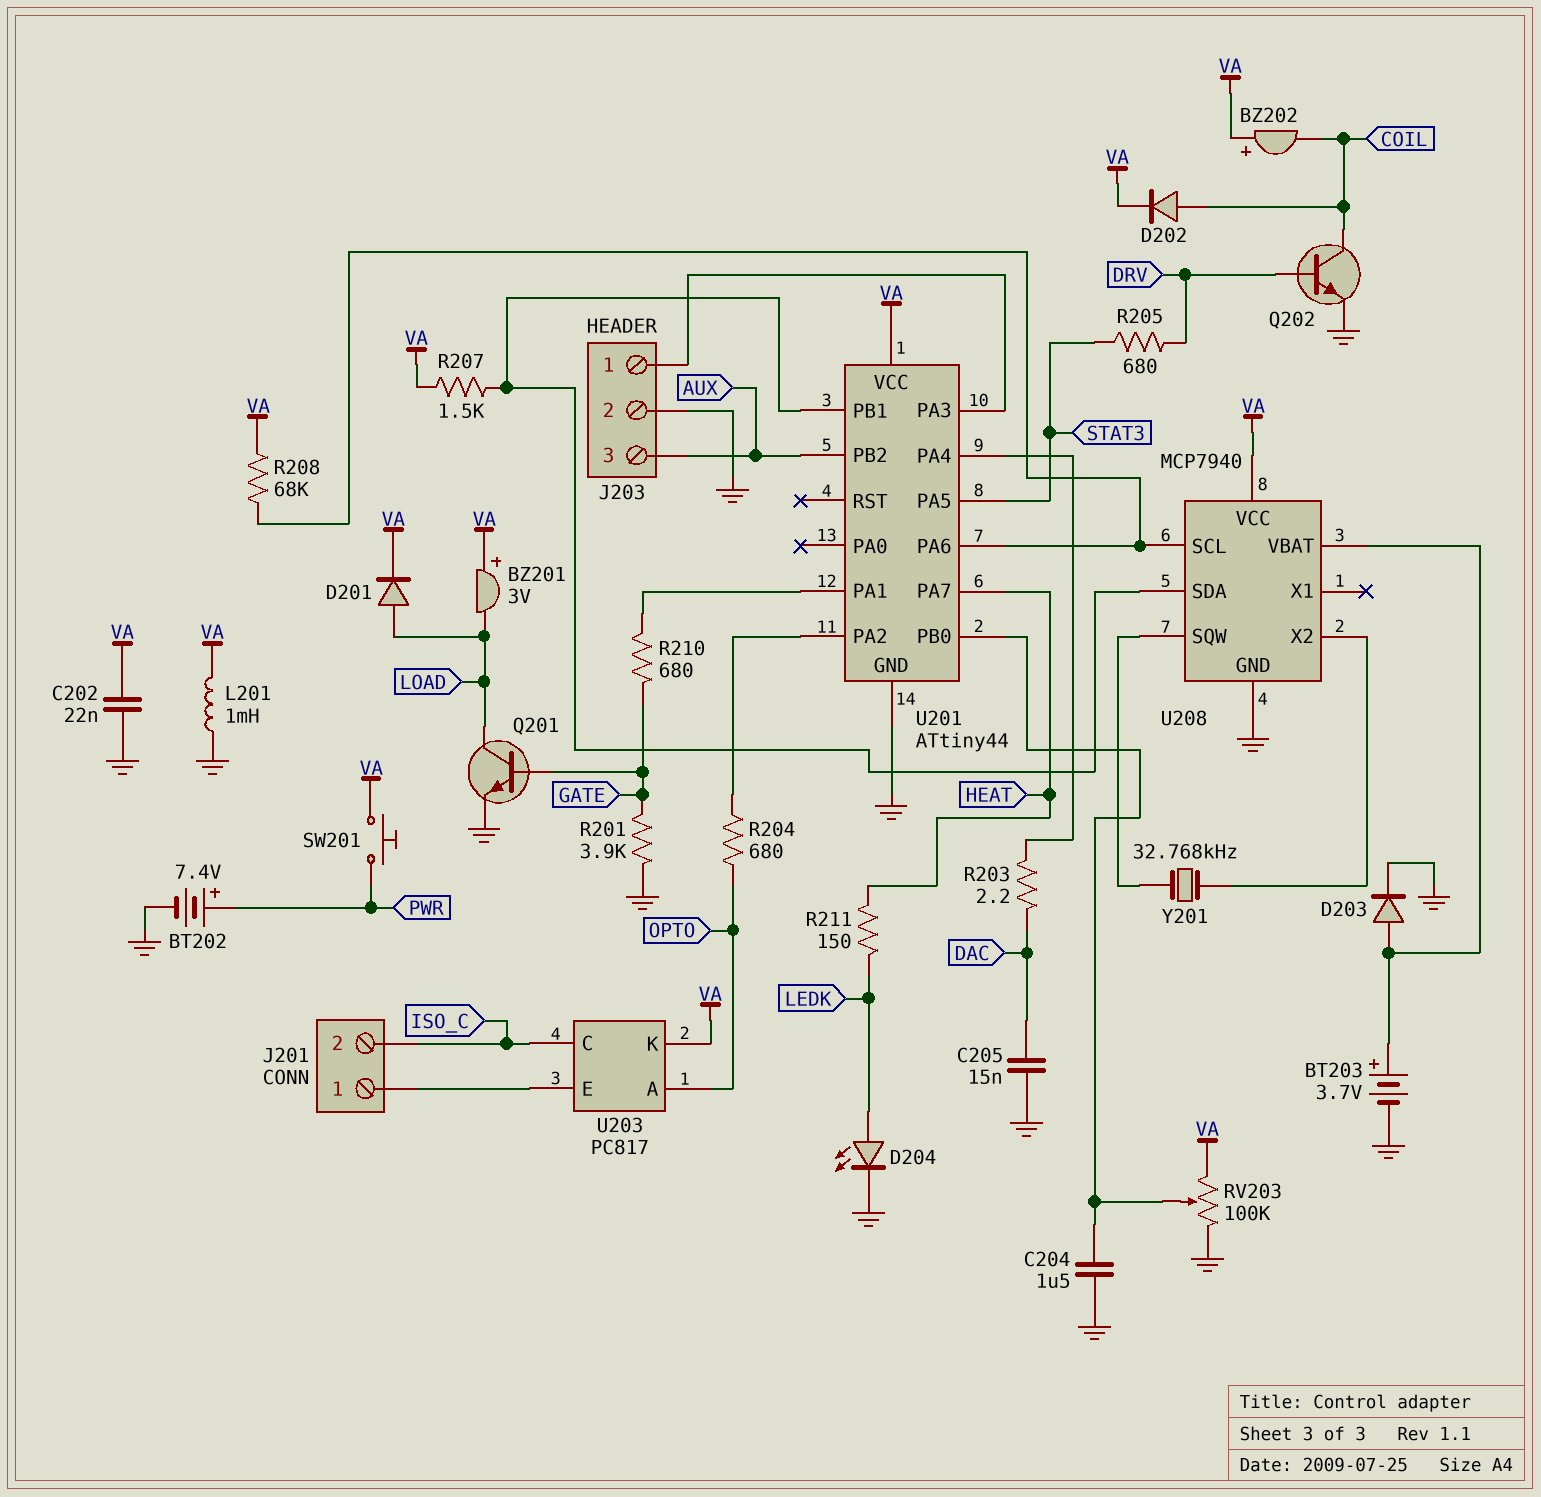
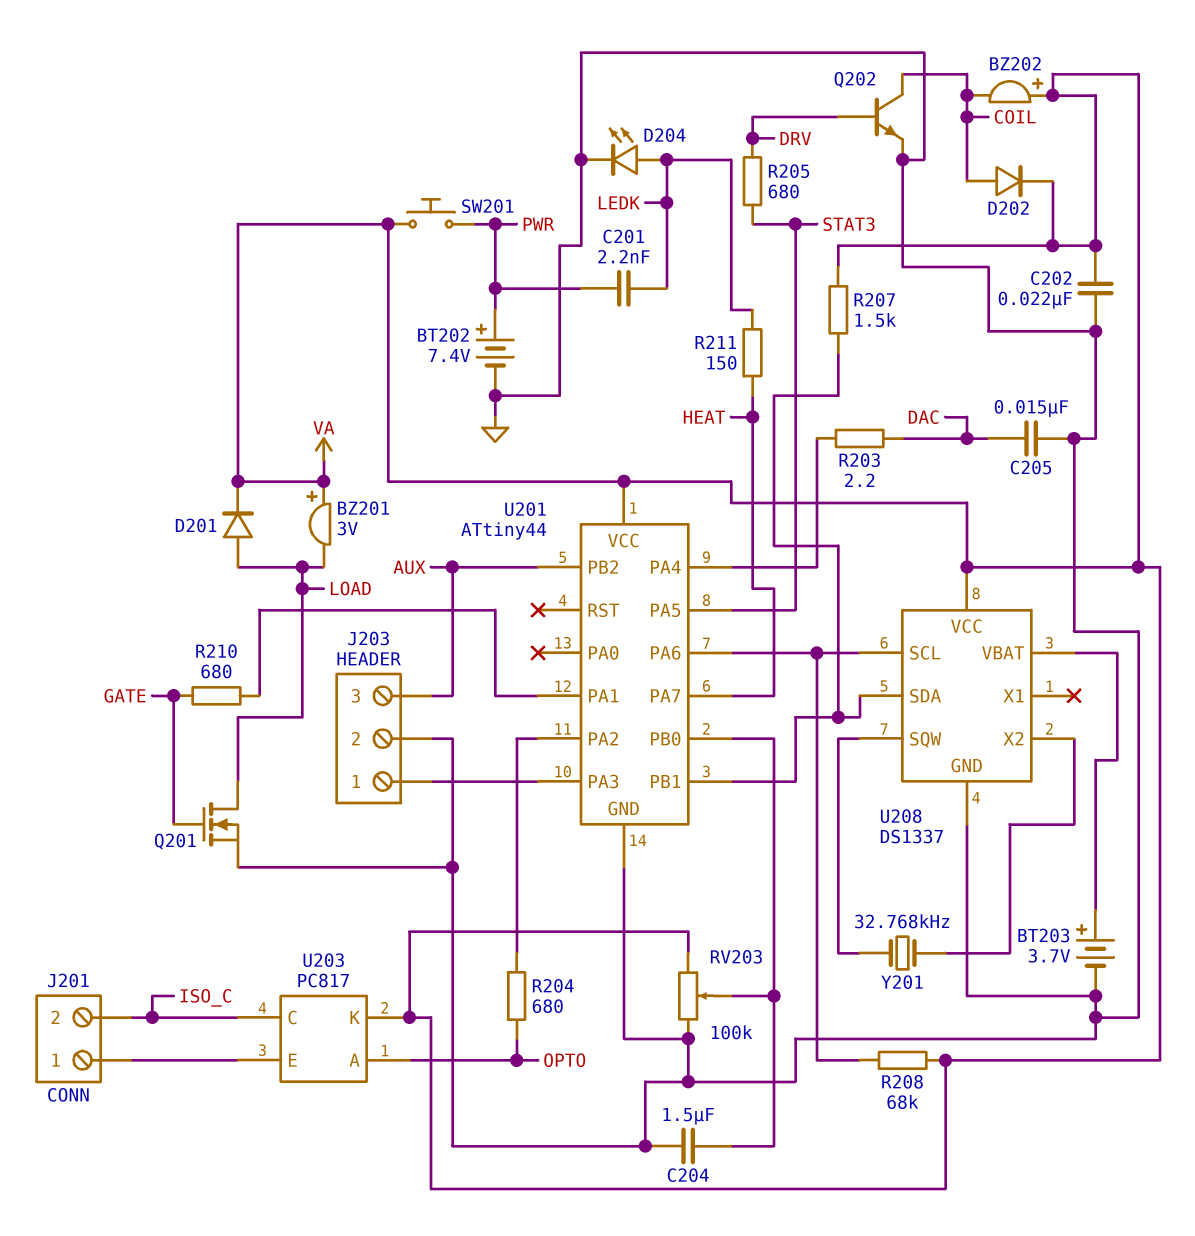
C201: none -> 2.2nF (LEDK, PWR)
D203: diode (A U208/VBAT, K GND) -> none
L201: 1mH (GND, VA) -> none
Q201: NPN (B GATE, C LOAD, E GND) -> NMOS (G GATE, D LOAD, S GND)
R201: 3.9k (GATE, GND) -> none
U208: MCP7940 -> DS1337

